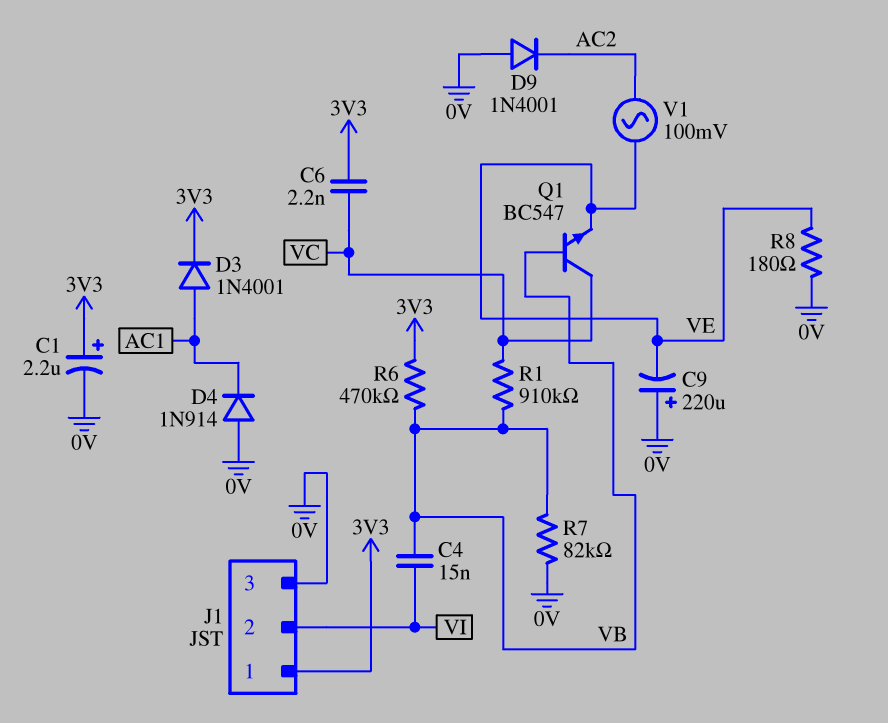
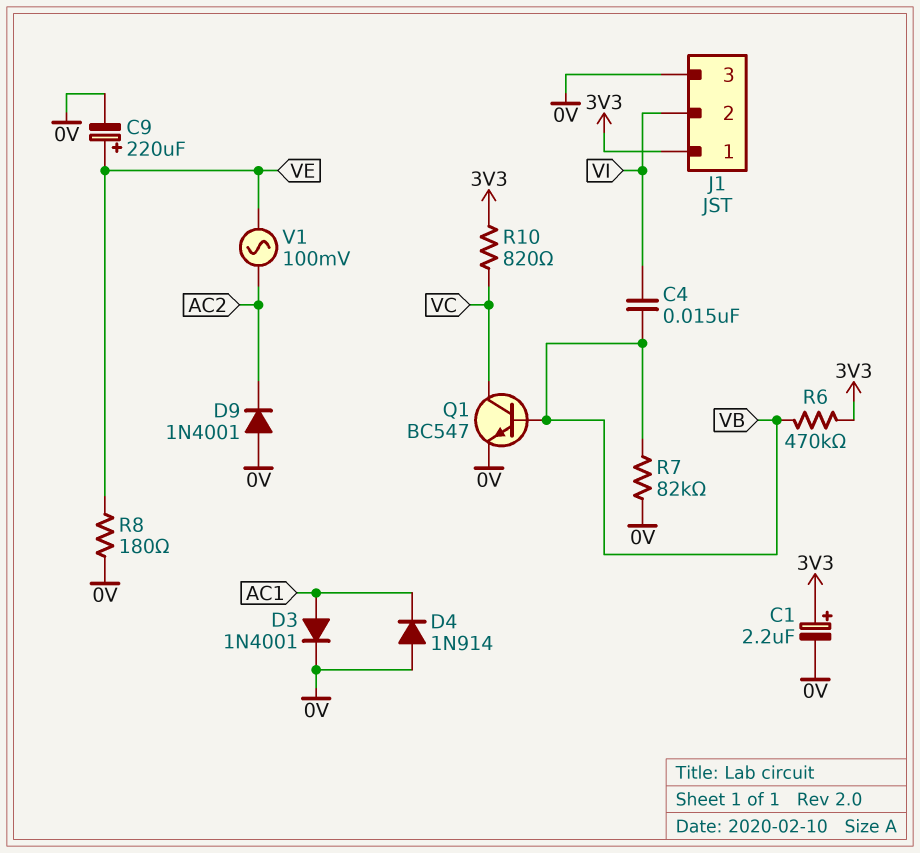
C6: 2.2nF (3V3, VC) -> none
C9: 220uF (plus 0V, minus VE) -> 220uF (plus VE, minus 0V)
D3: diode 1N4001 (A AC1, K 3V3) -> diode 1N4001 (A AC1, K 0V)
Q1: NPN BC547 (B VB, C VC, E VE) -> NPN BC547 (B VB, C VC, E 0V)
R1: 910k (VB, VC) -> none
R10: none -> 820 (3V3, VC)

